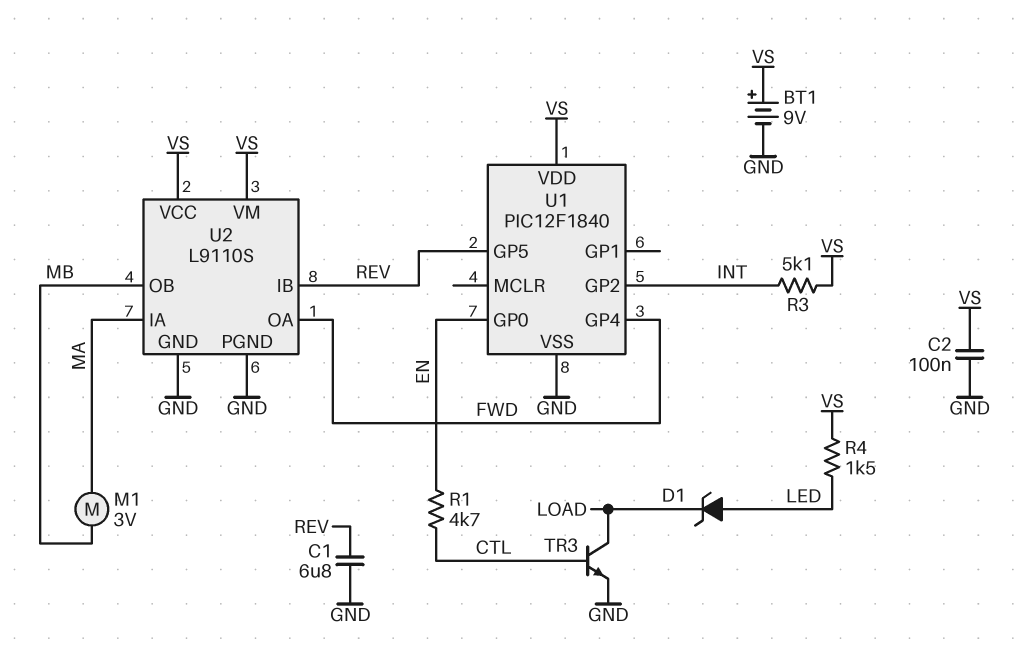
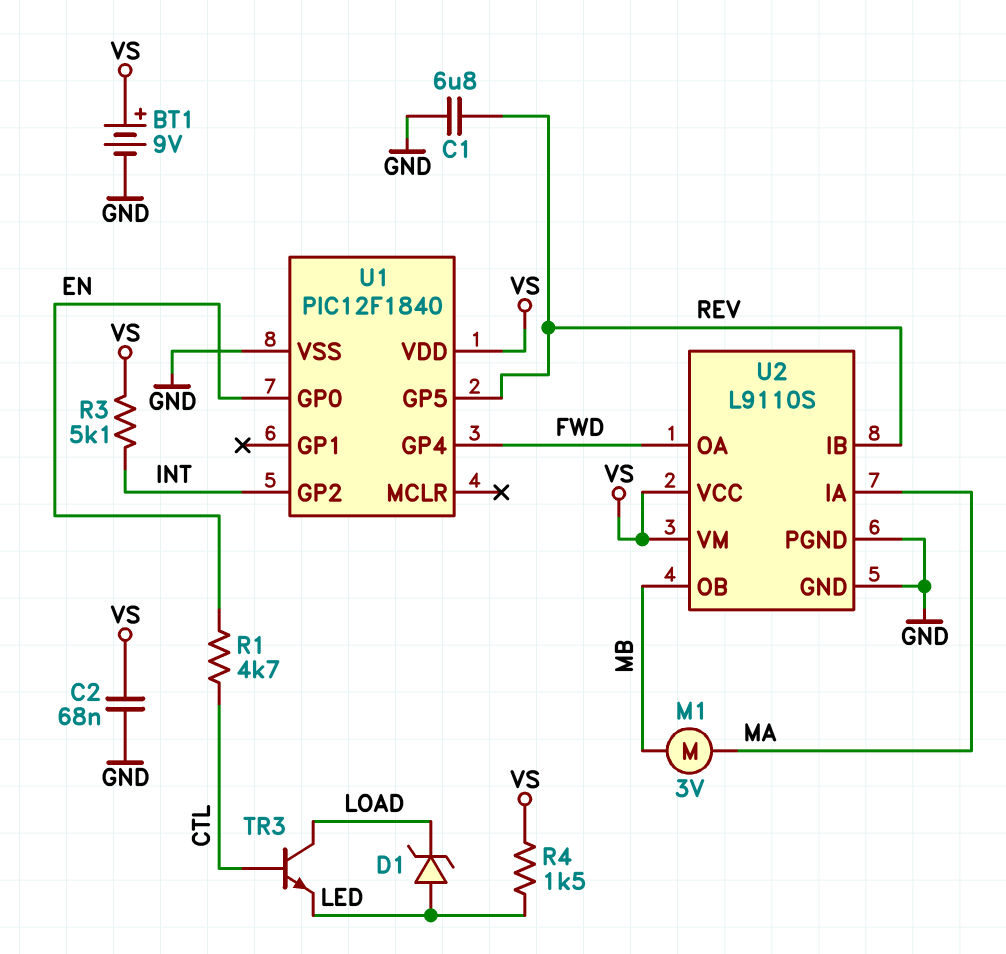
C2: 100nF (GND, VS) -> 68nF (GND, VS)
TR3: NPN (B CTL, C LOAD, E GND) -> NPN (B CTL, C LOAD, E LED)

